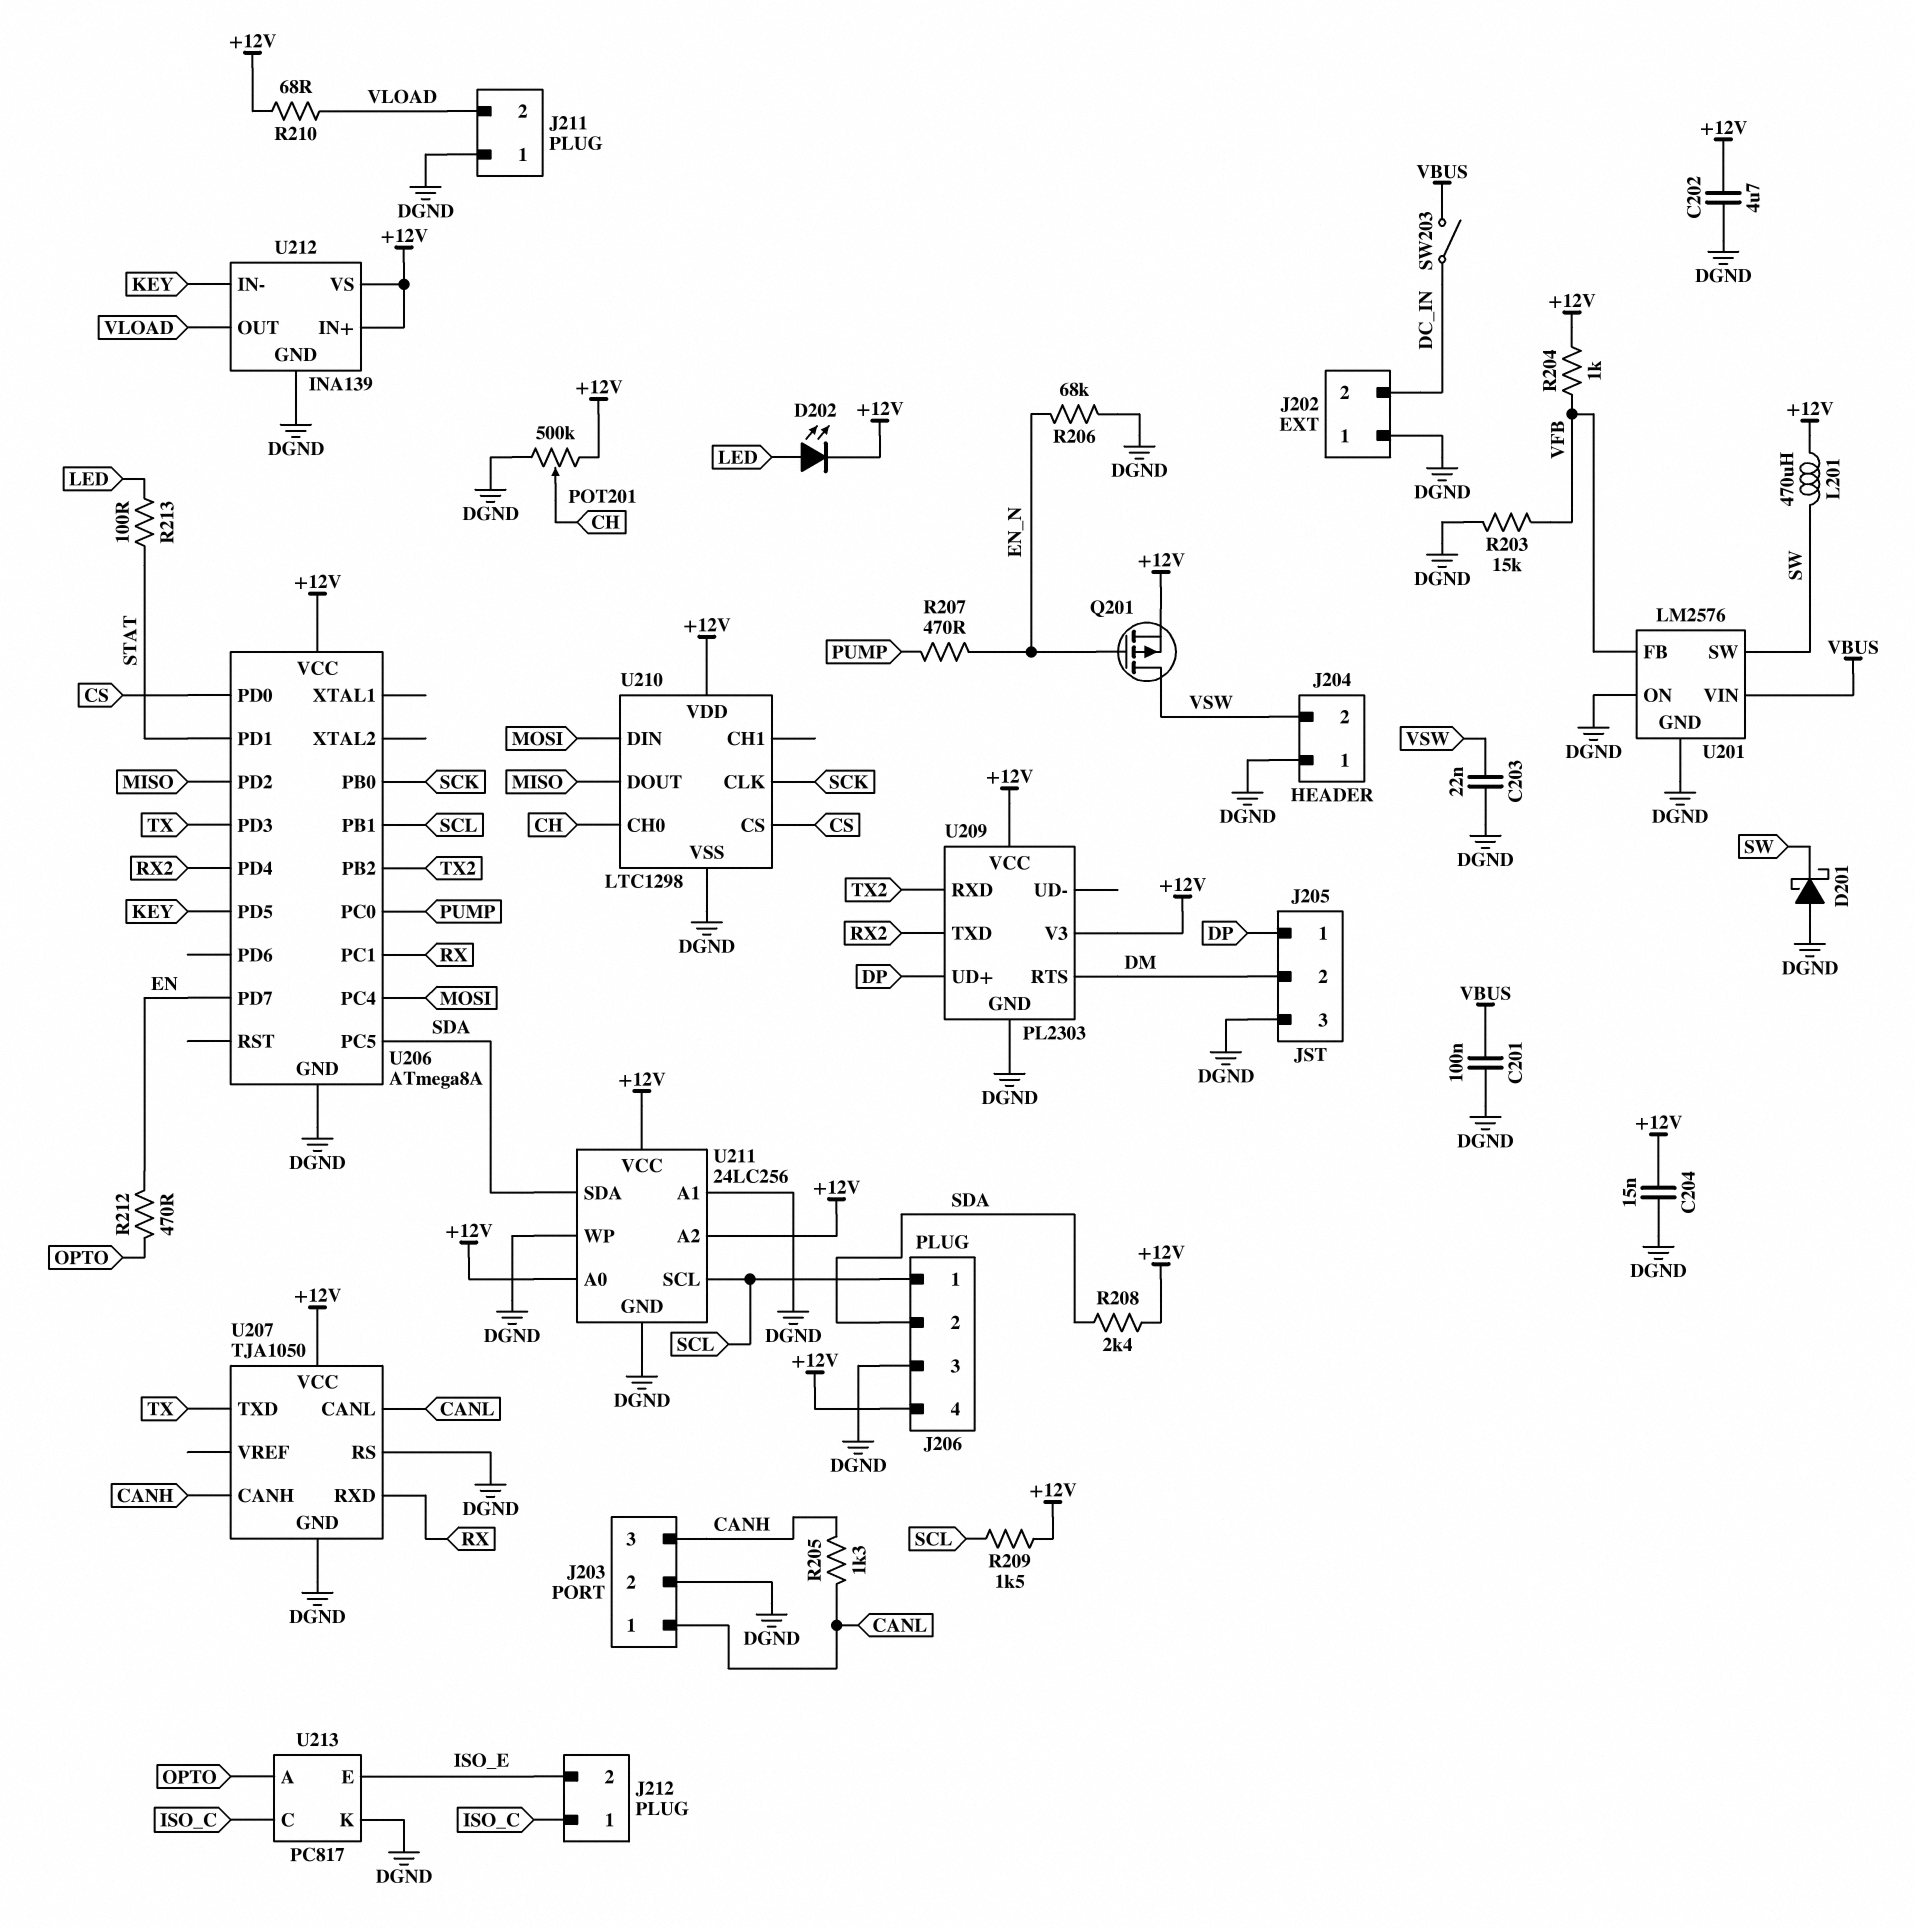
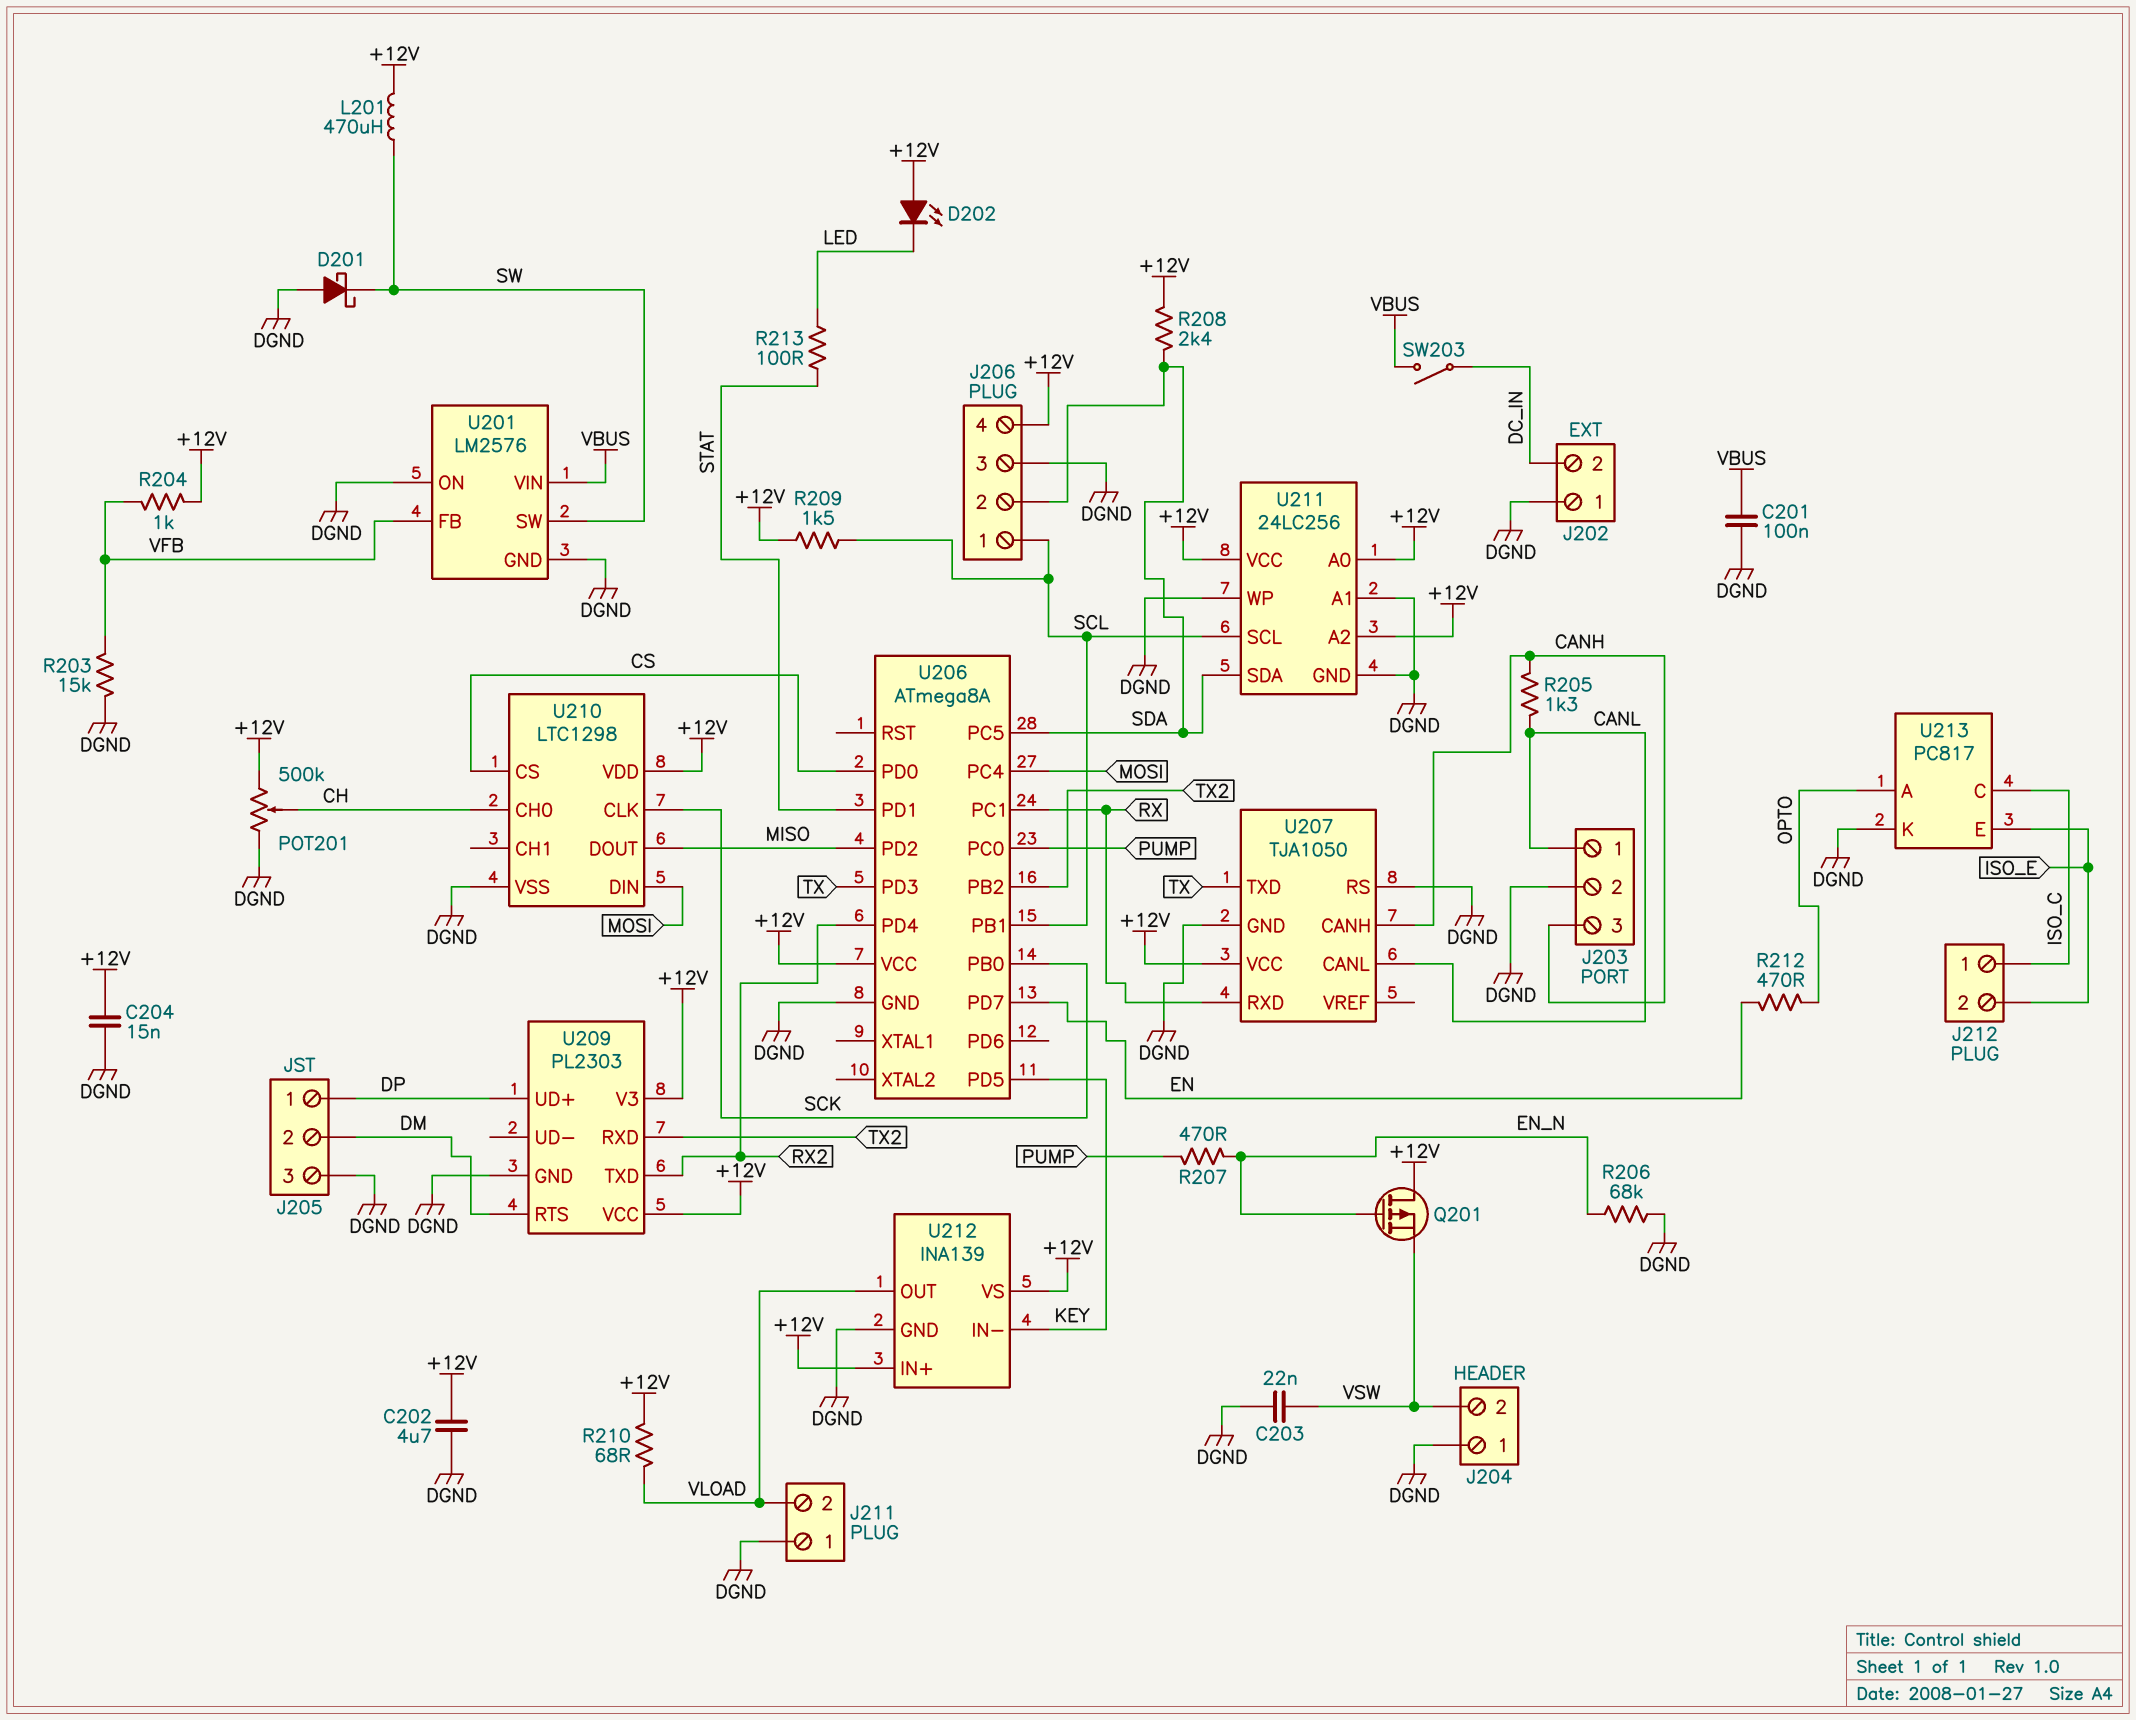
D202: LED (A LED, K +12V) -> LED (A +12V, K LED)
Q201: PMOS (G EN_N, D VSW, S +12V) -> PMOS (G EN_N, D +12V, S VSW)

